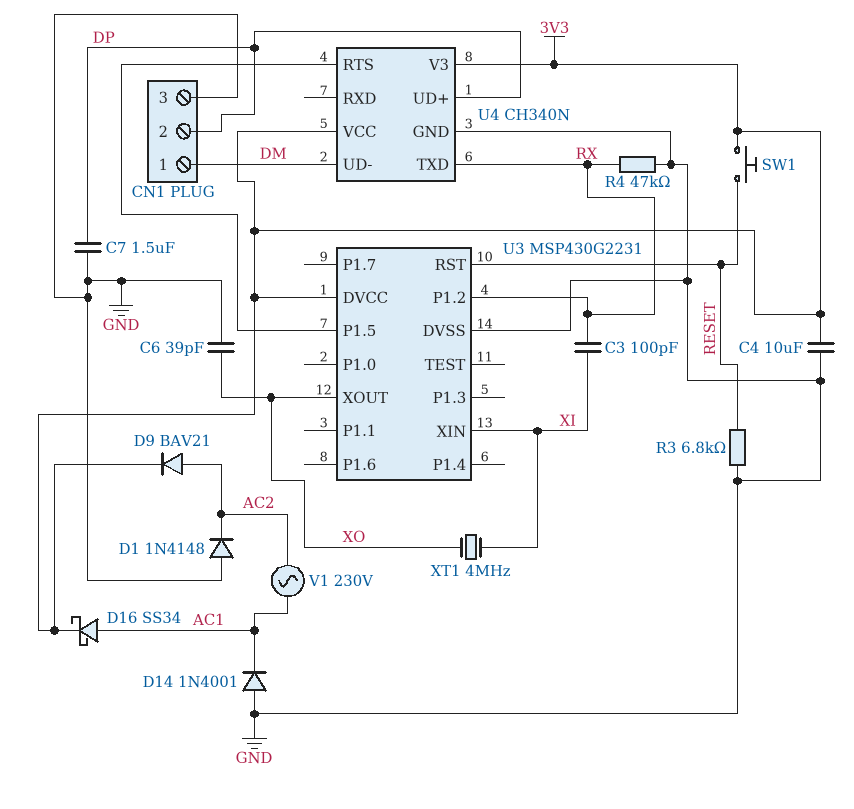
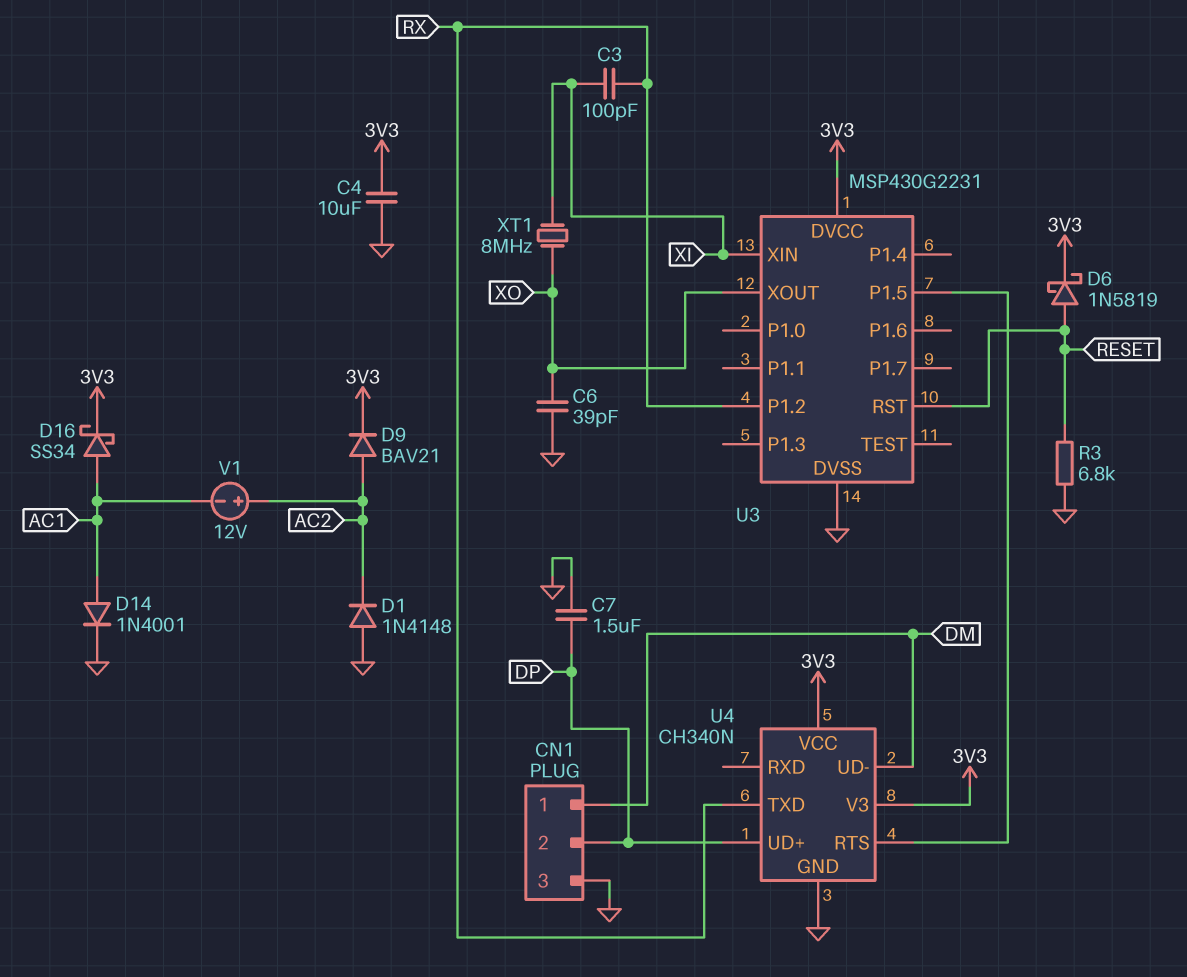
D6: none -> schottky 1N5819 (A RESET, K 3V3)
D14: diode 1N4001 (A GND, K AC1) -> diode 1N4001 (A AC1, K GND)
R4: 47k (GND, RX) -> none
SW1: button (3V3, RESET) -> none
V1: AC 230V (AC1, AC2) -> 12V (plus AC2, minus AC1)
XT1: 4MHz (XI, XO) -> 8MHz (XI, XO)

